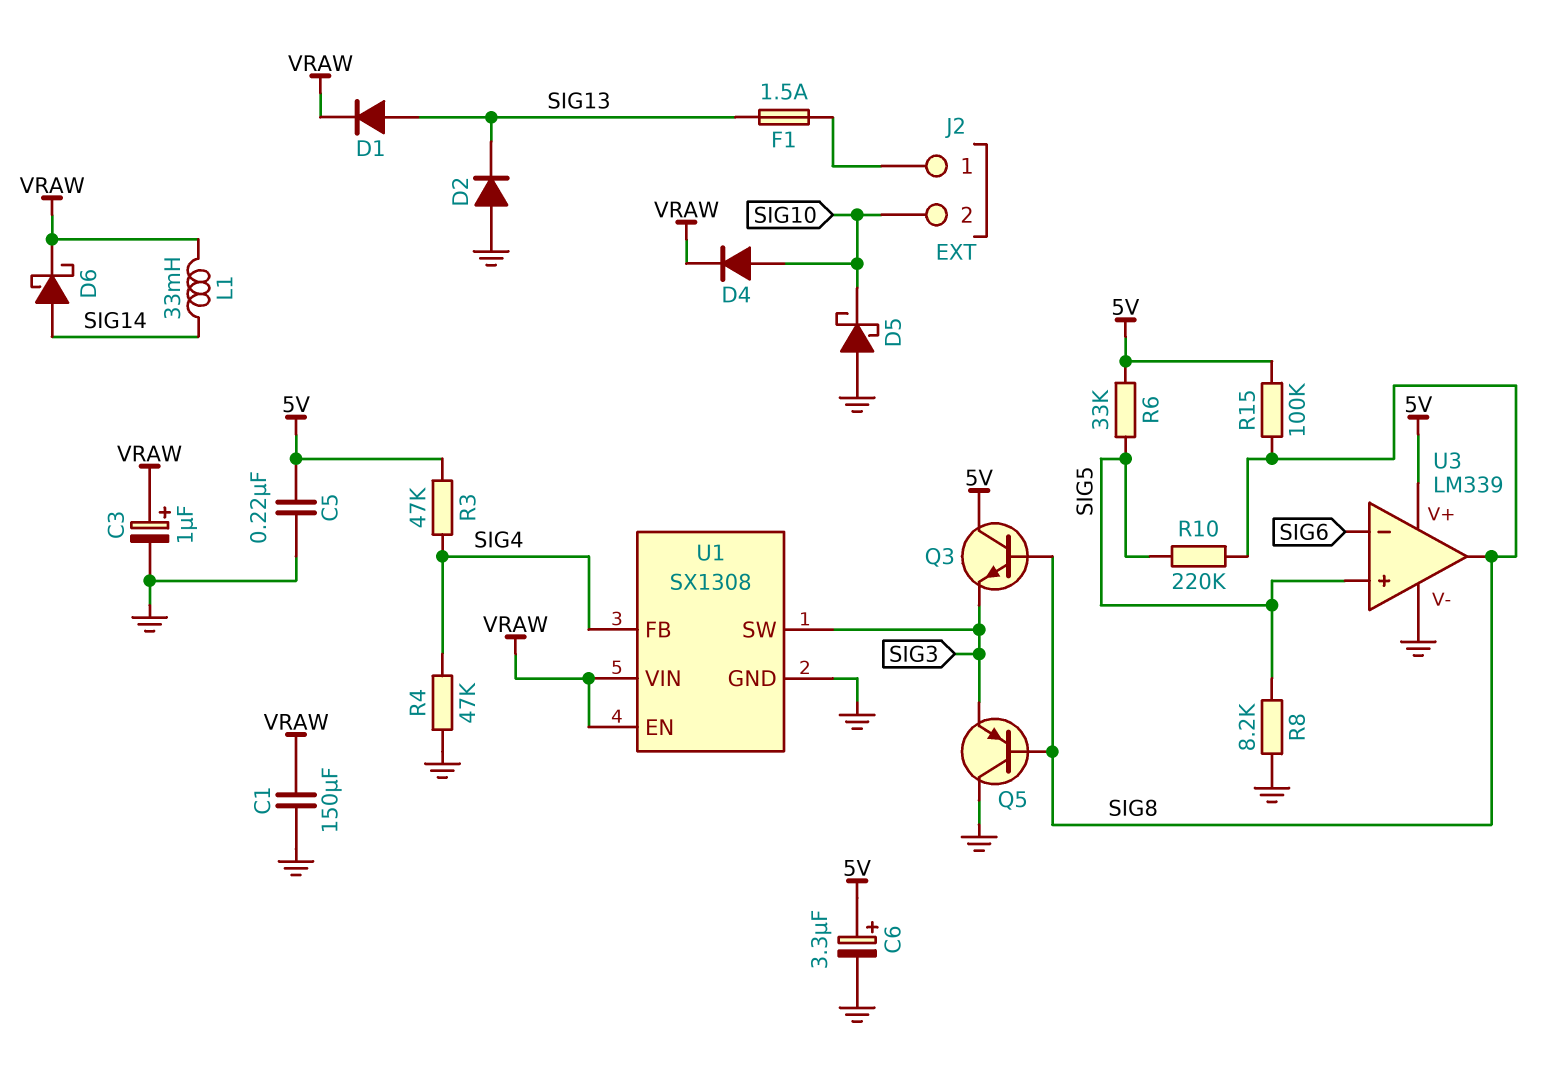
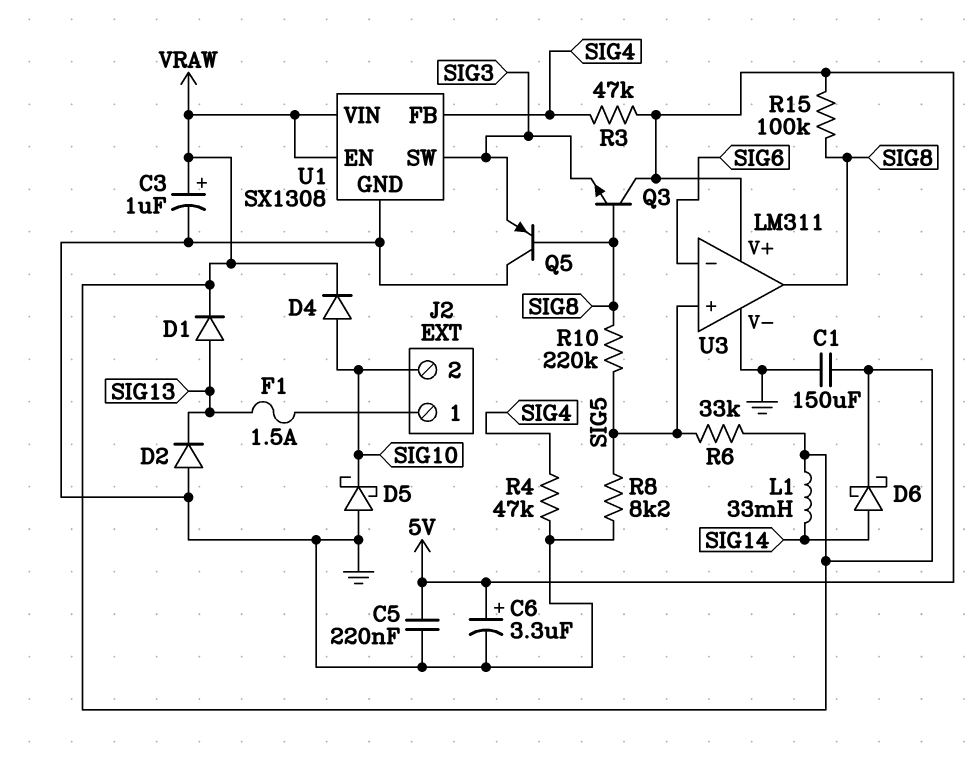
R6: 33k (5V, SIG5) -> 33k (SIG5, VRAW)
U3: LM339 -> LM311

